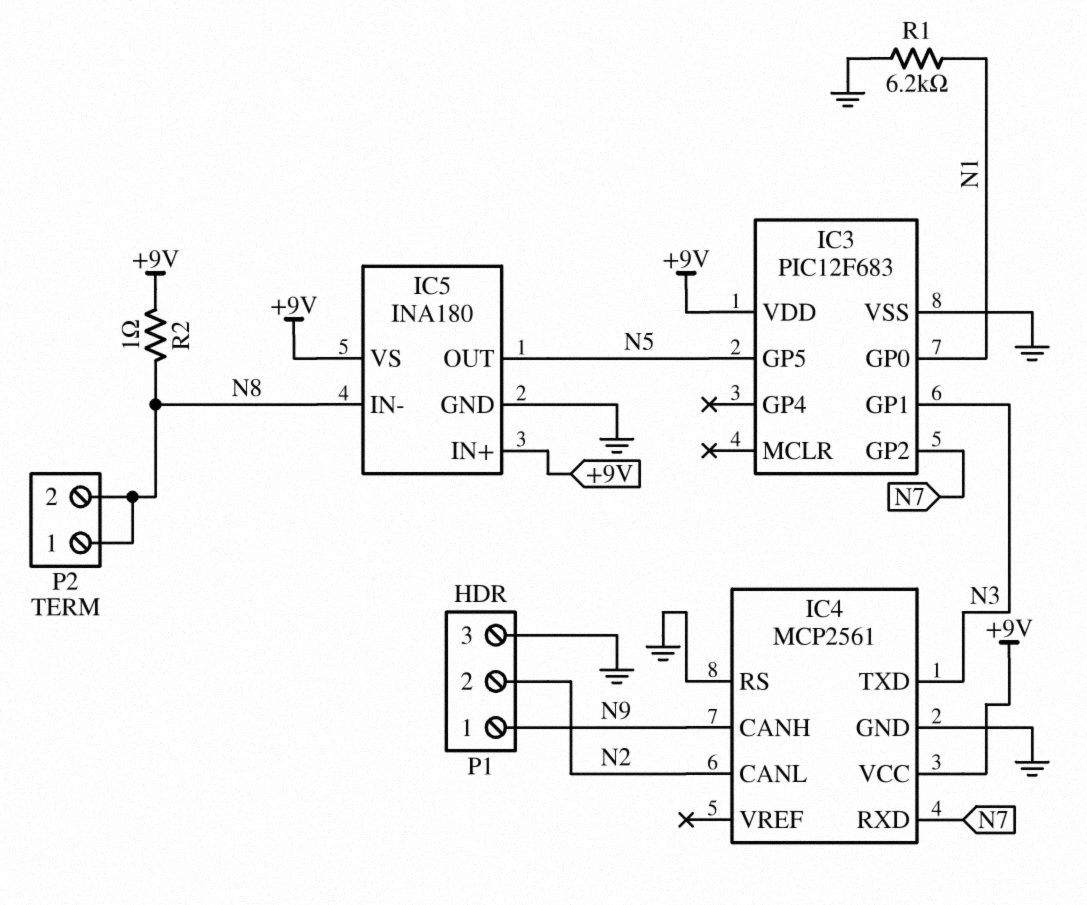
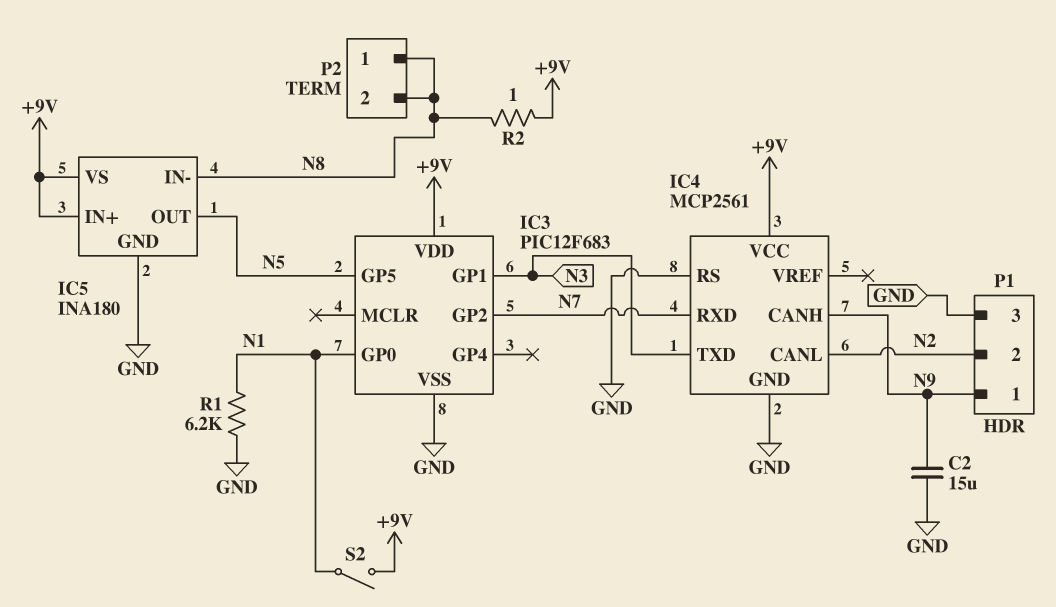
C2: none -> 15uF (GND, N9)
S2: none -> switch (+9V, N1)

